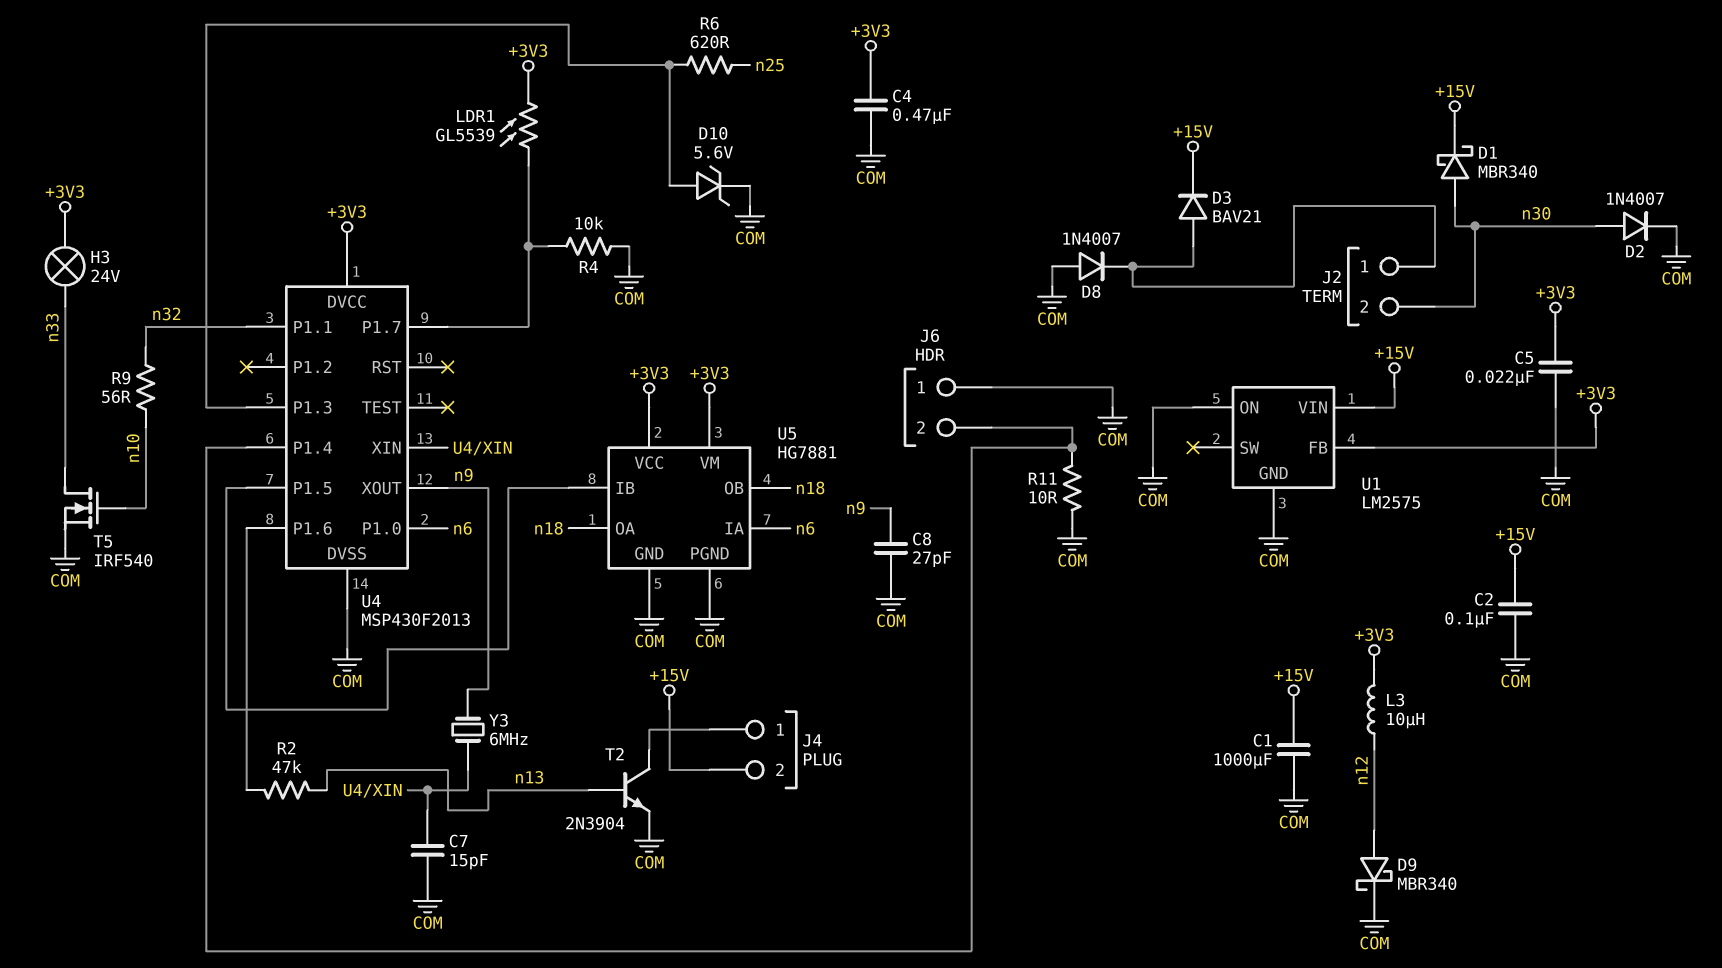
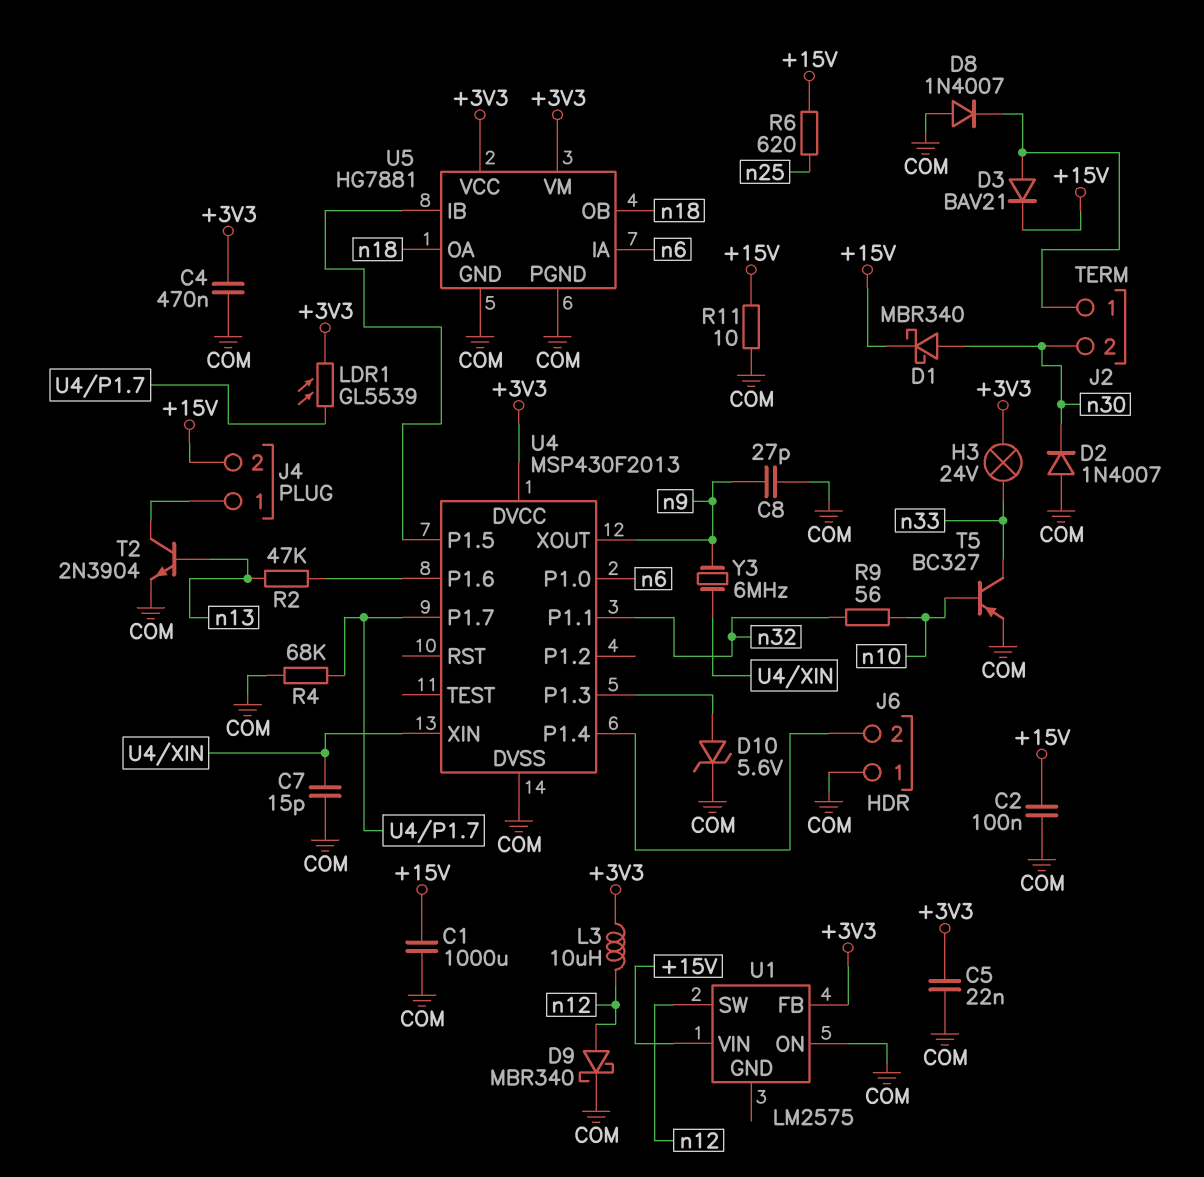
D2: diode 1N4007 (A n30, K COM) -> diode 1N4007 (A COM, K n30)
R4: 10k (COM, U4/P1.7) -> 68k (COM, U4/P1.7)
R6: 620 (U4/P1.3, n25) -> 620 (+15V, n25)
R11: 10 (COM, J6/2) -> 10 (+15V, COM)
T5: NMOS IRF540 (G n10, D n33, S COM) -> PNP BC327 (B n10, C n33, E COM)
U1 pin GND: COM -> none
U1 pin SW: none -> n12

